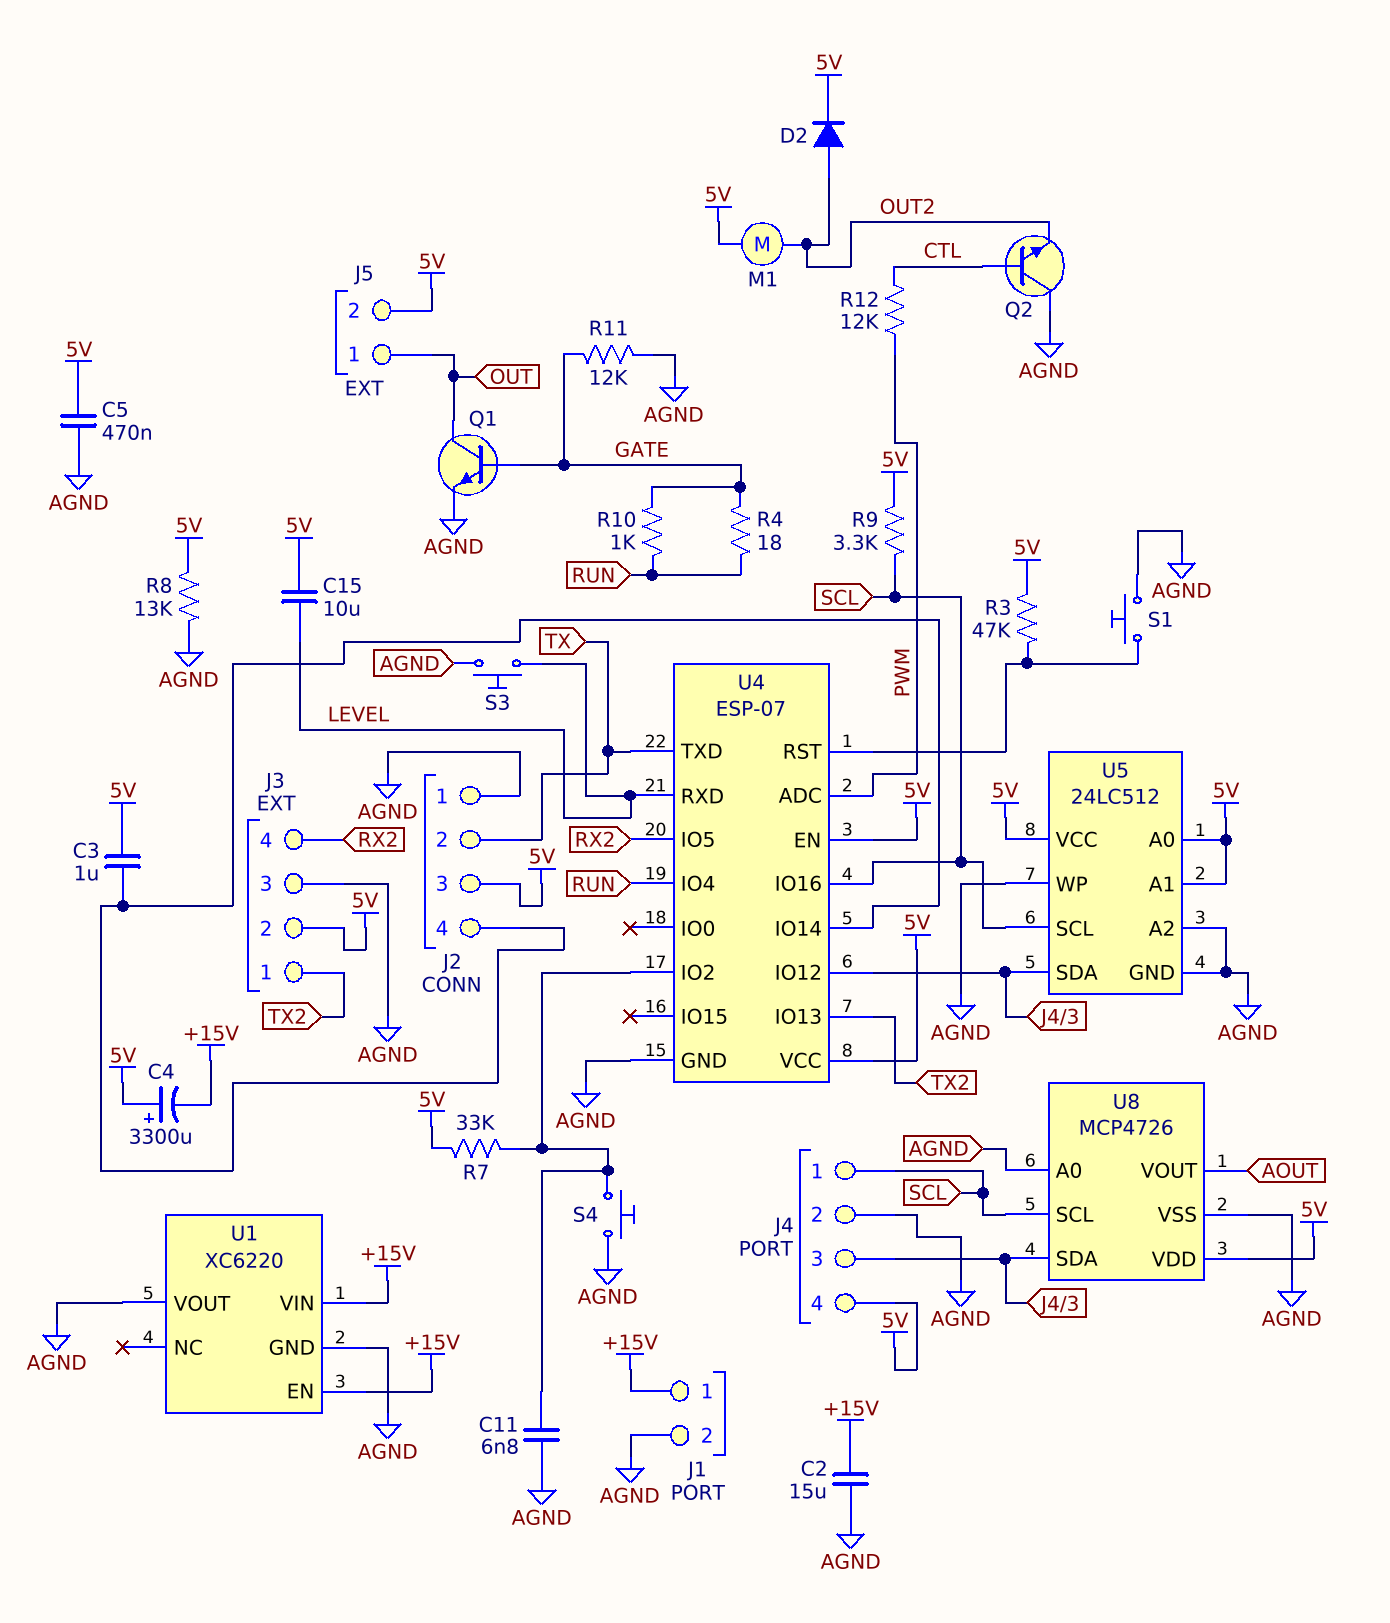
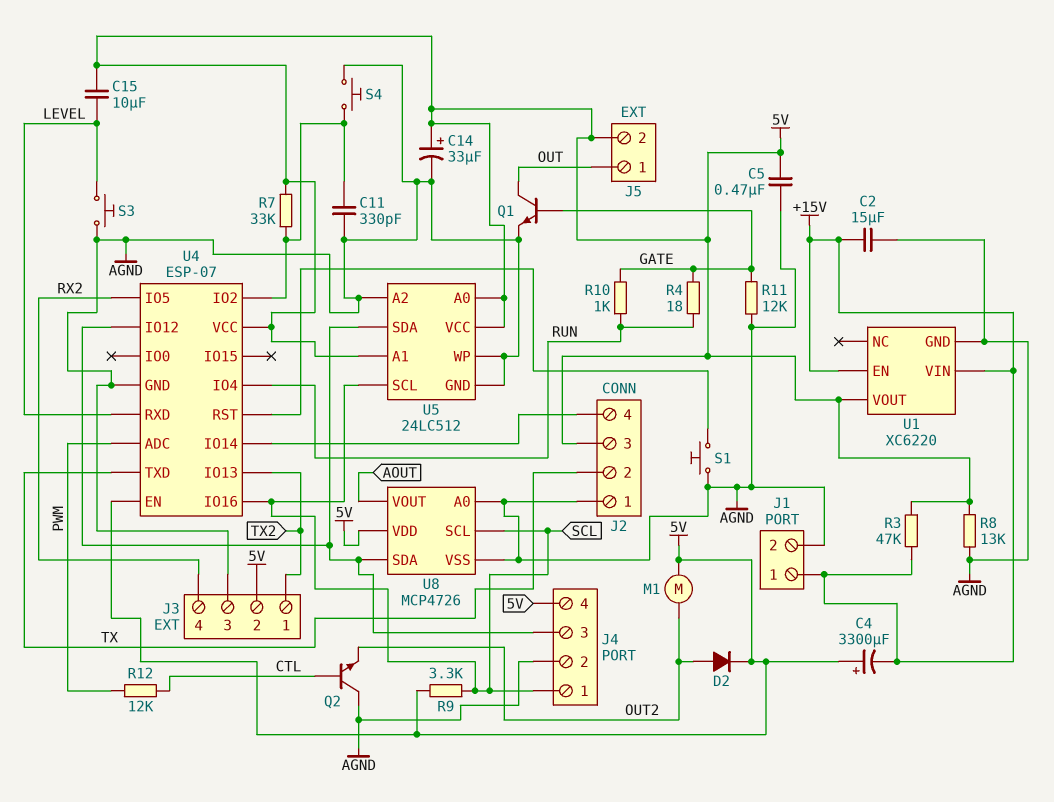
C3: 1uF (5V, J2/4) -> none
C11: 6.8nF (AGND, U4/IO2) -> 330pF (AGND, U4/IO2)
C14: none -> 33uF (plus 5V, minus AGND)
R3: 47k (5V, U4/RST) -> 47k (+15V, 5V)
U1 pin VOUT: AGND -> 5V

